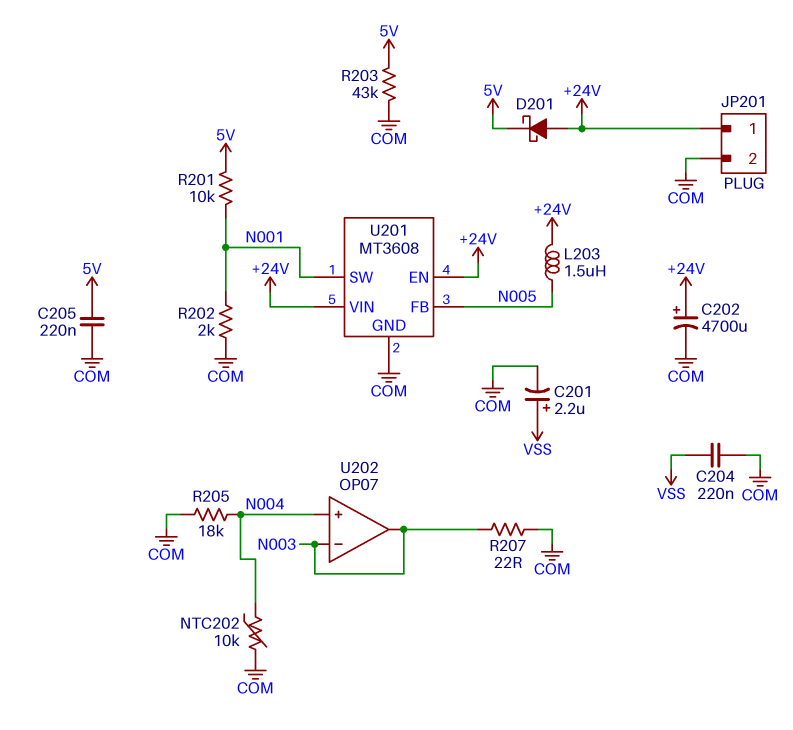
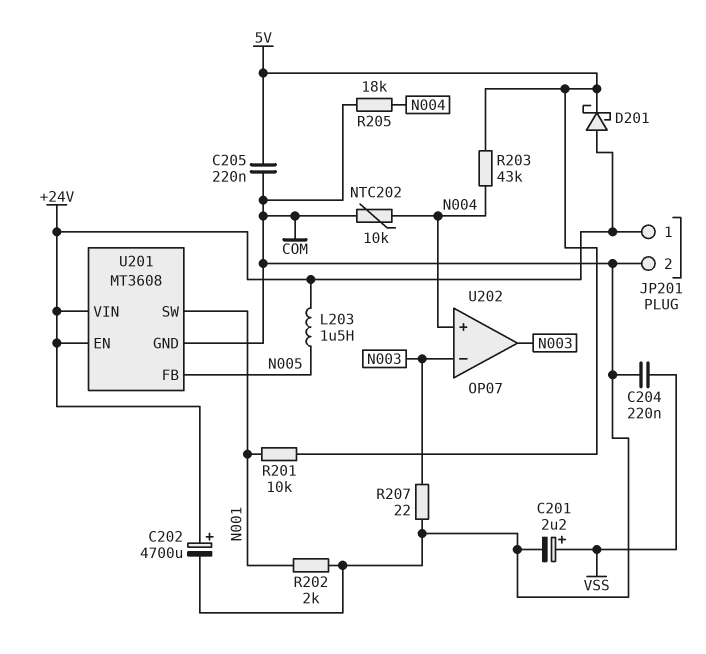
R203: 43k (5V, COM) -> 43k (5V, N004)

